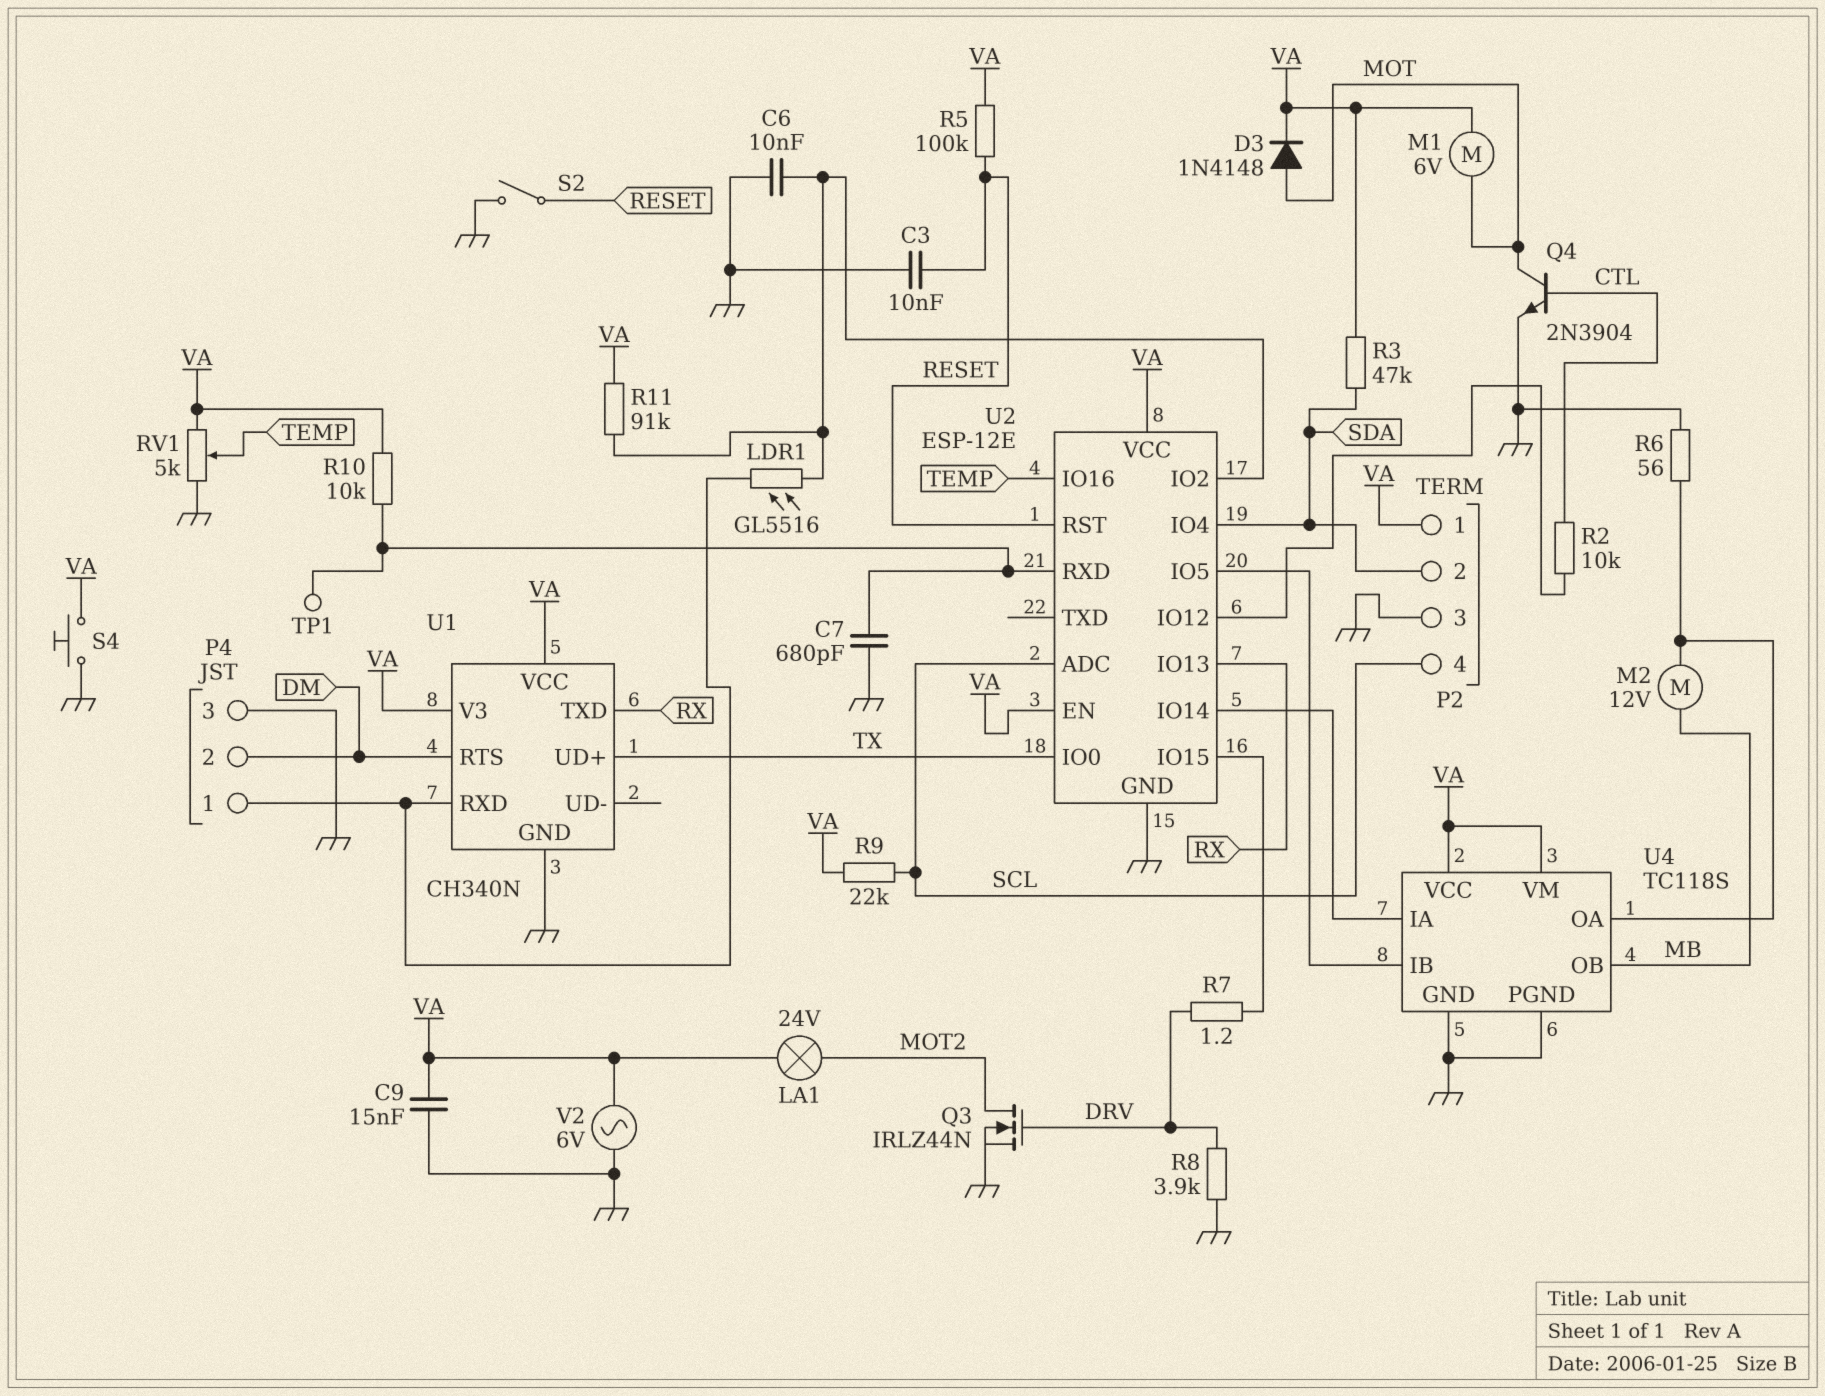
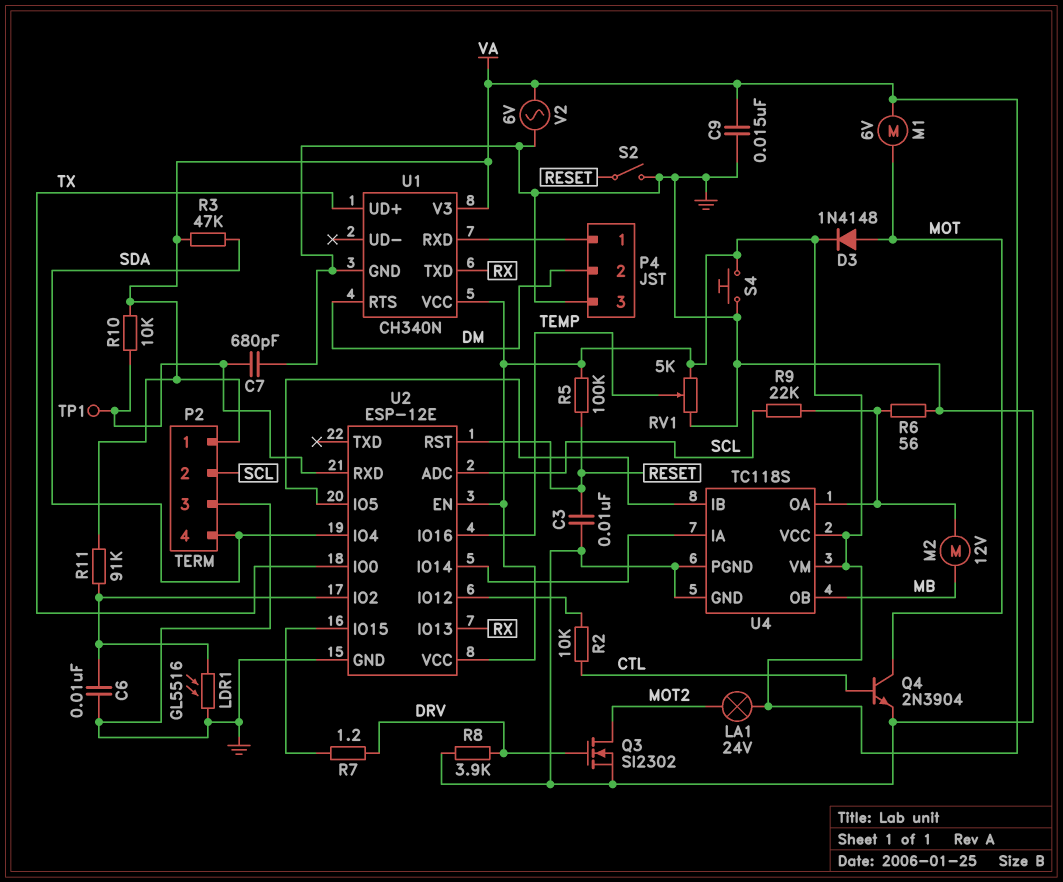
LDR1: GL5516 (P4/1, U2/IO2) -> GL5516 (GND, U2/IO2)
P2 pin 2: SDA -> SCL
P2 pin 4: SCL -> SDA
Q3: NMOS IRLZ44N (G DRV, D MOT2, S GND) -> NMOS SI2302 (G DRV, D MOT2, S GND)
R9: 22k (SCL, VA) -> 22k (SCL, U4/OA)

